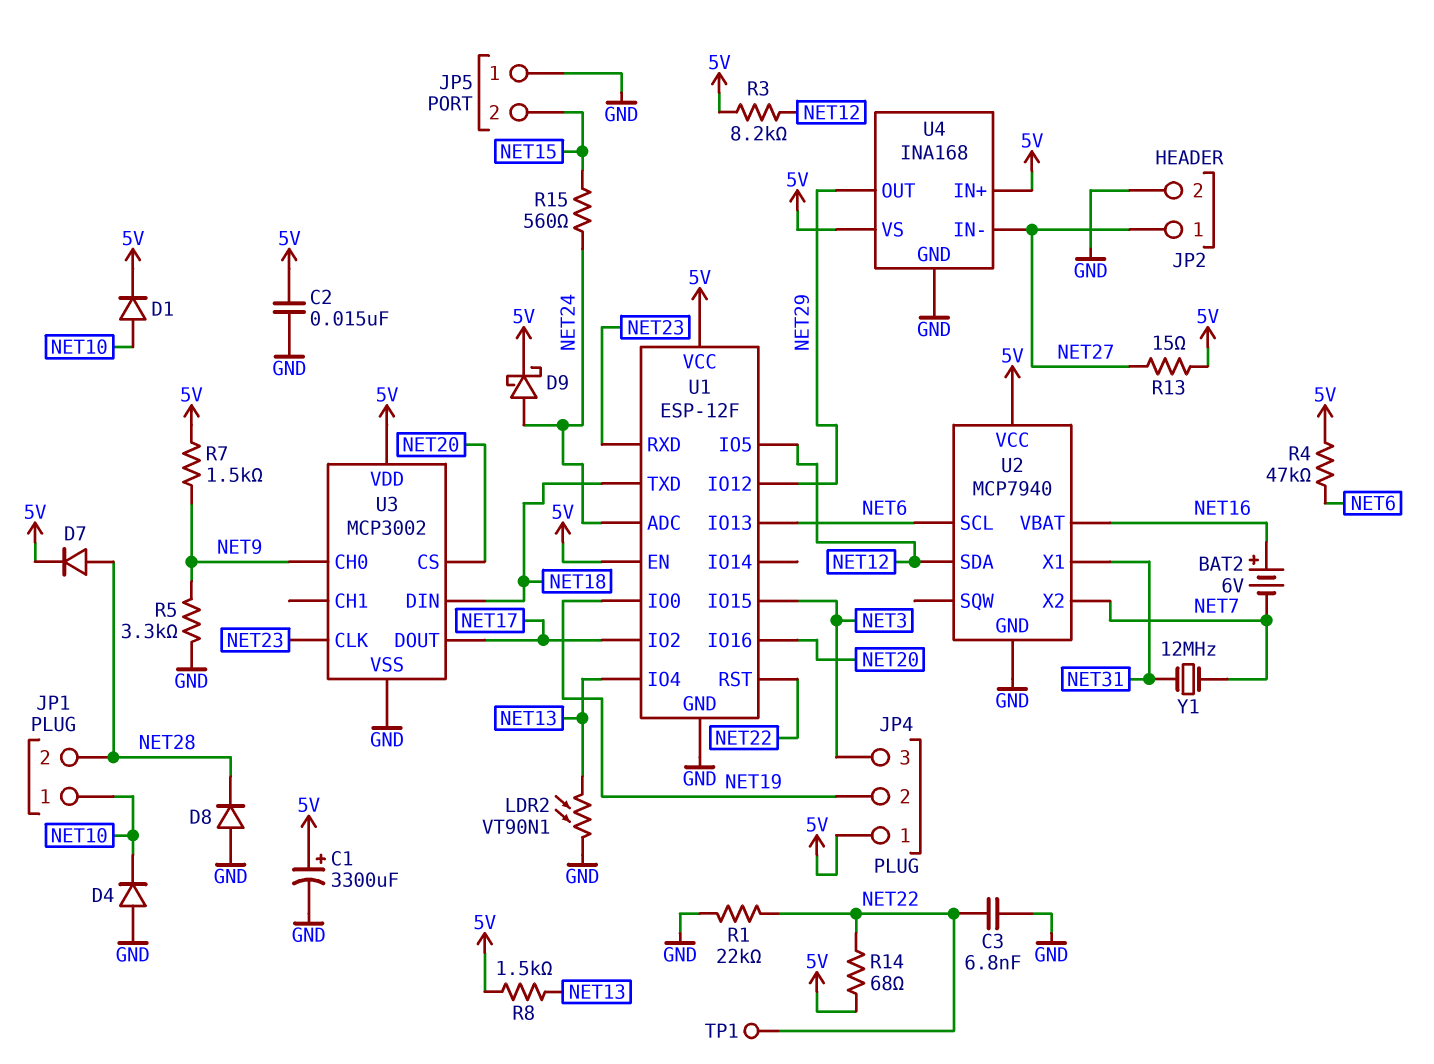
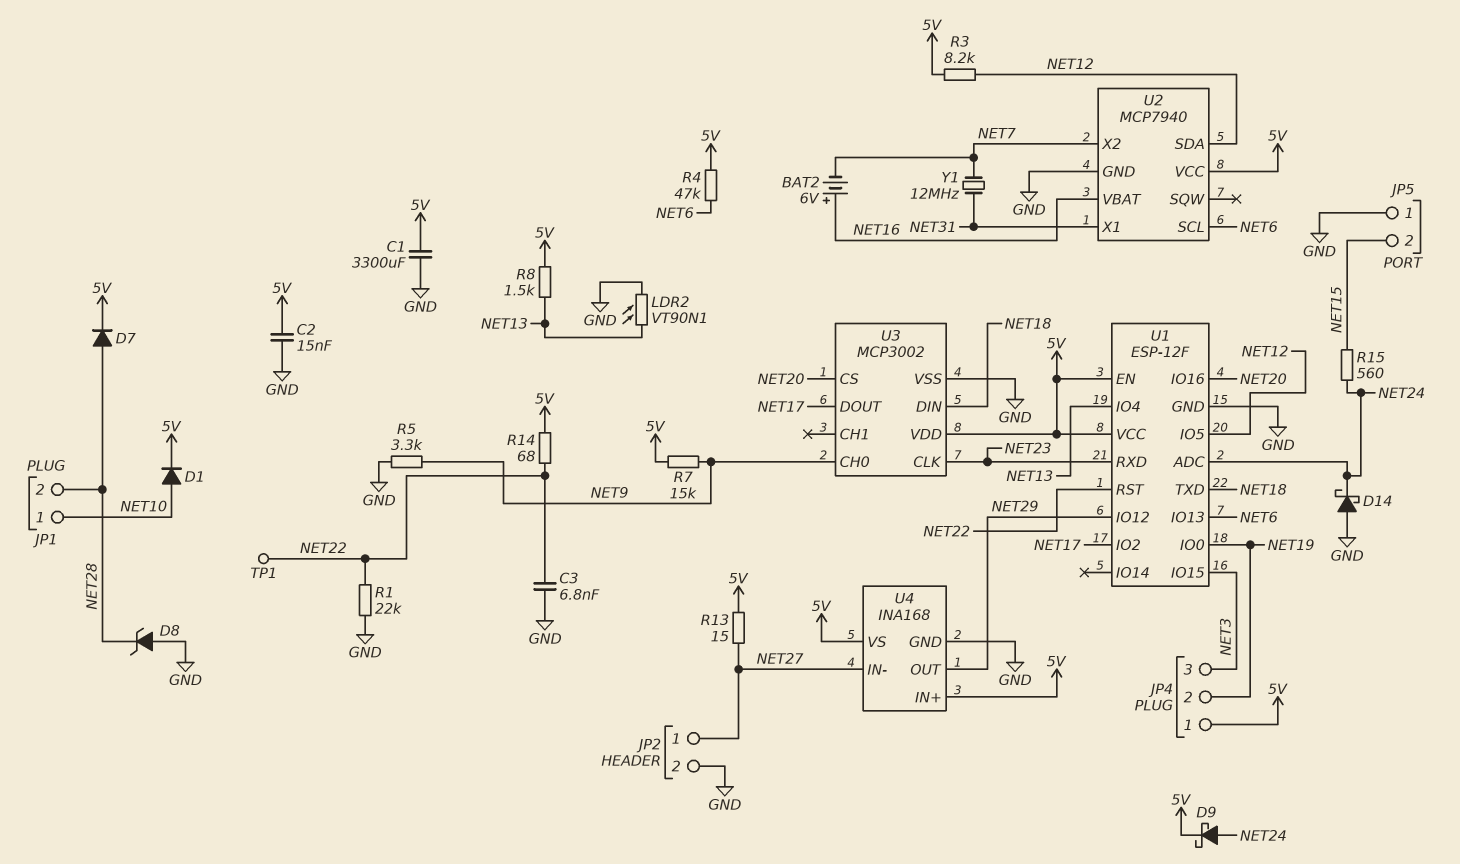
C1: 3300uF (plus 5V, minus GND) -> 3300uF (5V, GND)
D4: diode (A GND, K NET10) -> none
D8: diode (A GND, K NET28) -> zener (A GND, K NET28)
D14: none -> schottky (A GND, K NET24)
R7: 1.5k (5V, NET9) -> 15k (5V, NET9)

